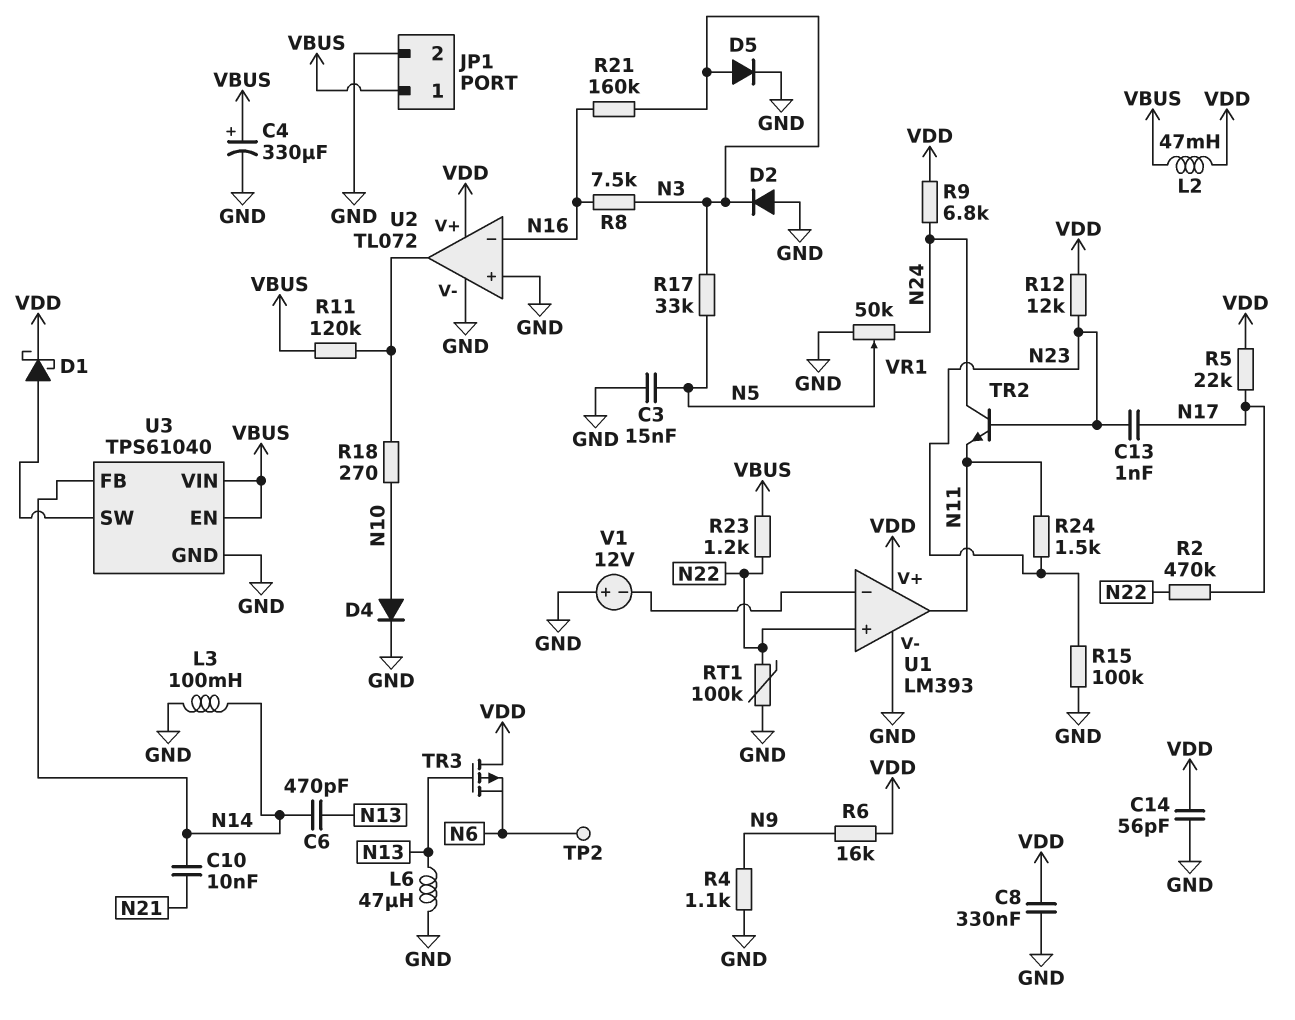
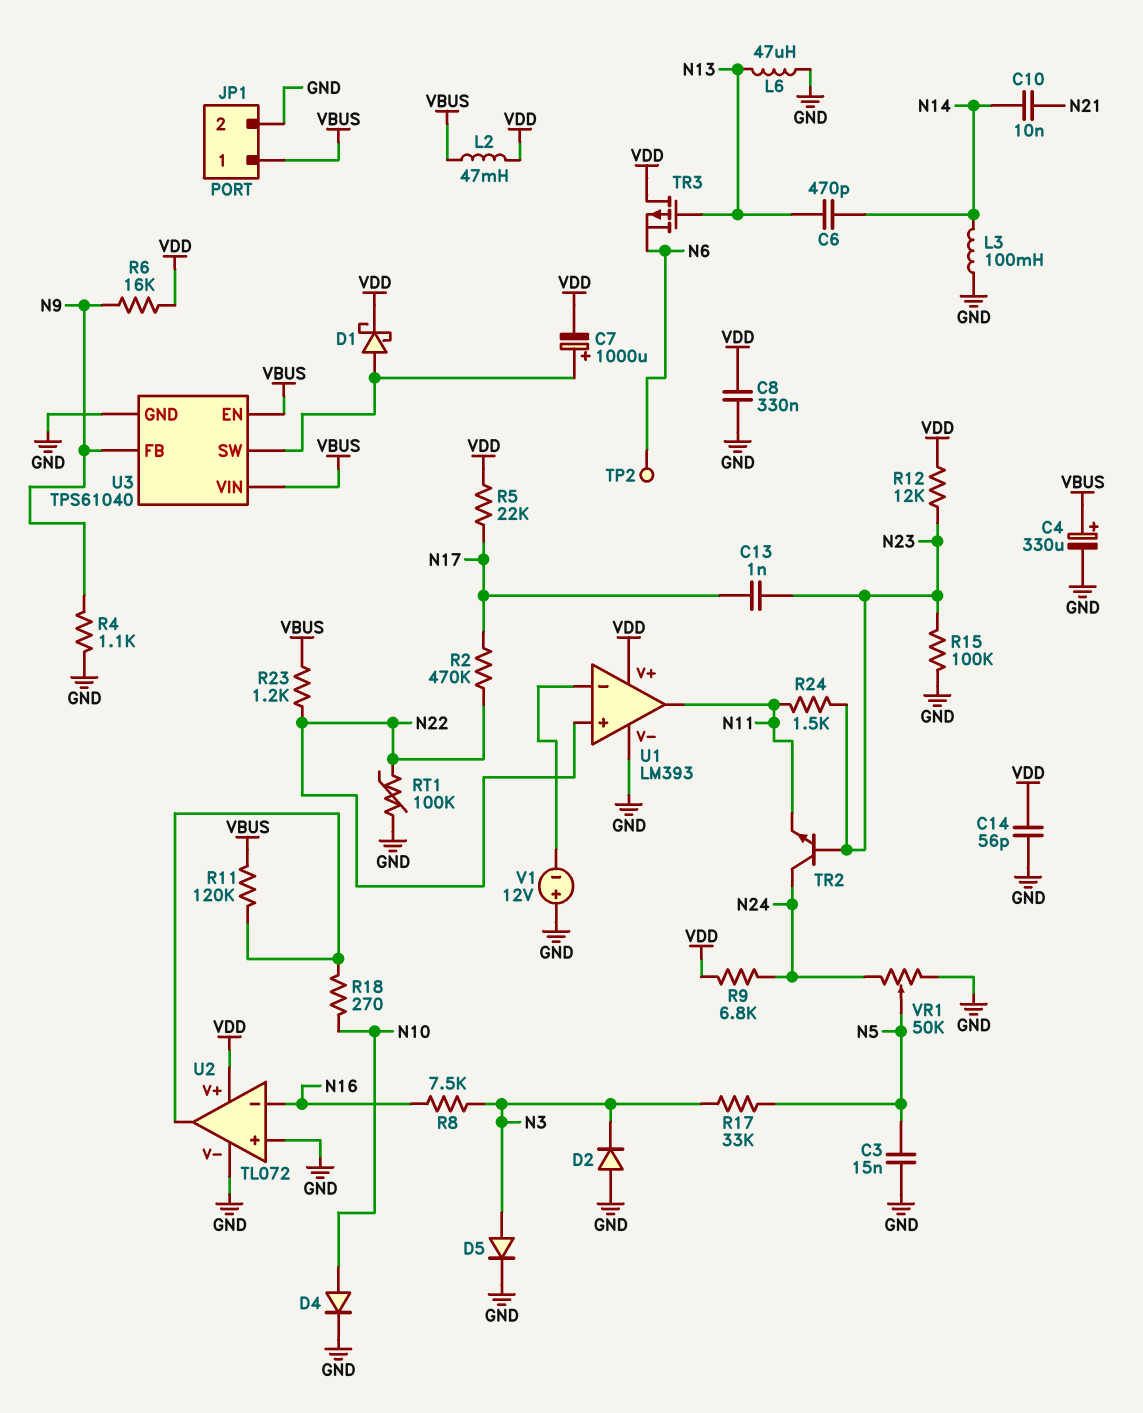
C7: none -> 1000uF (plus U3/SW, minus VDD)
R21: 160k (N3, N16) -> none
U3 pin FB: N14 -> N9

